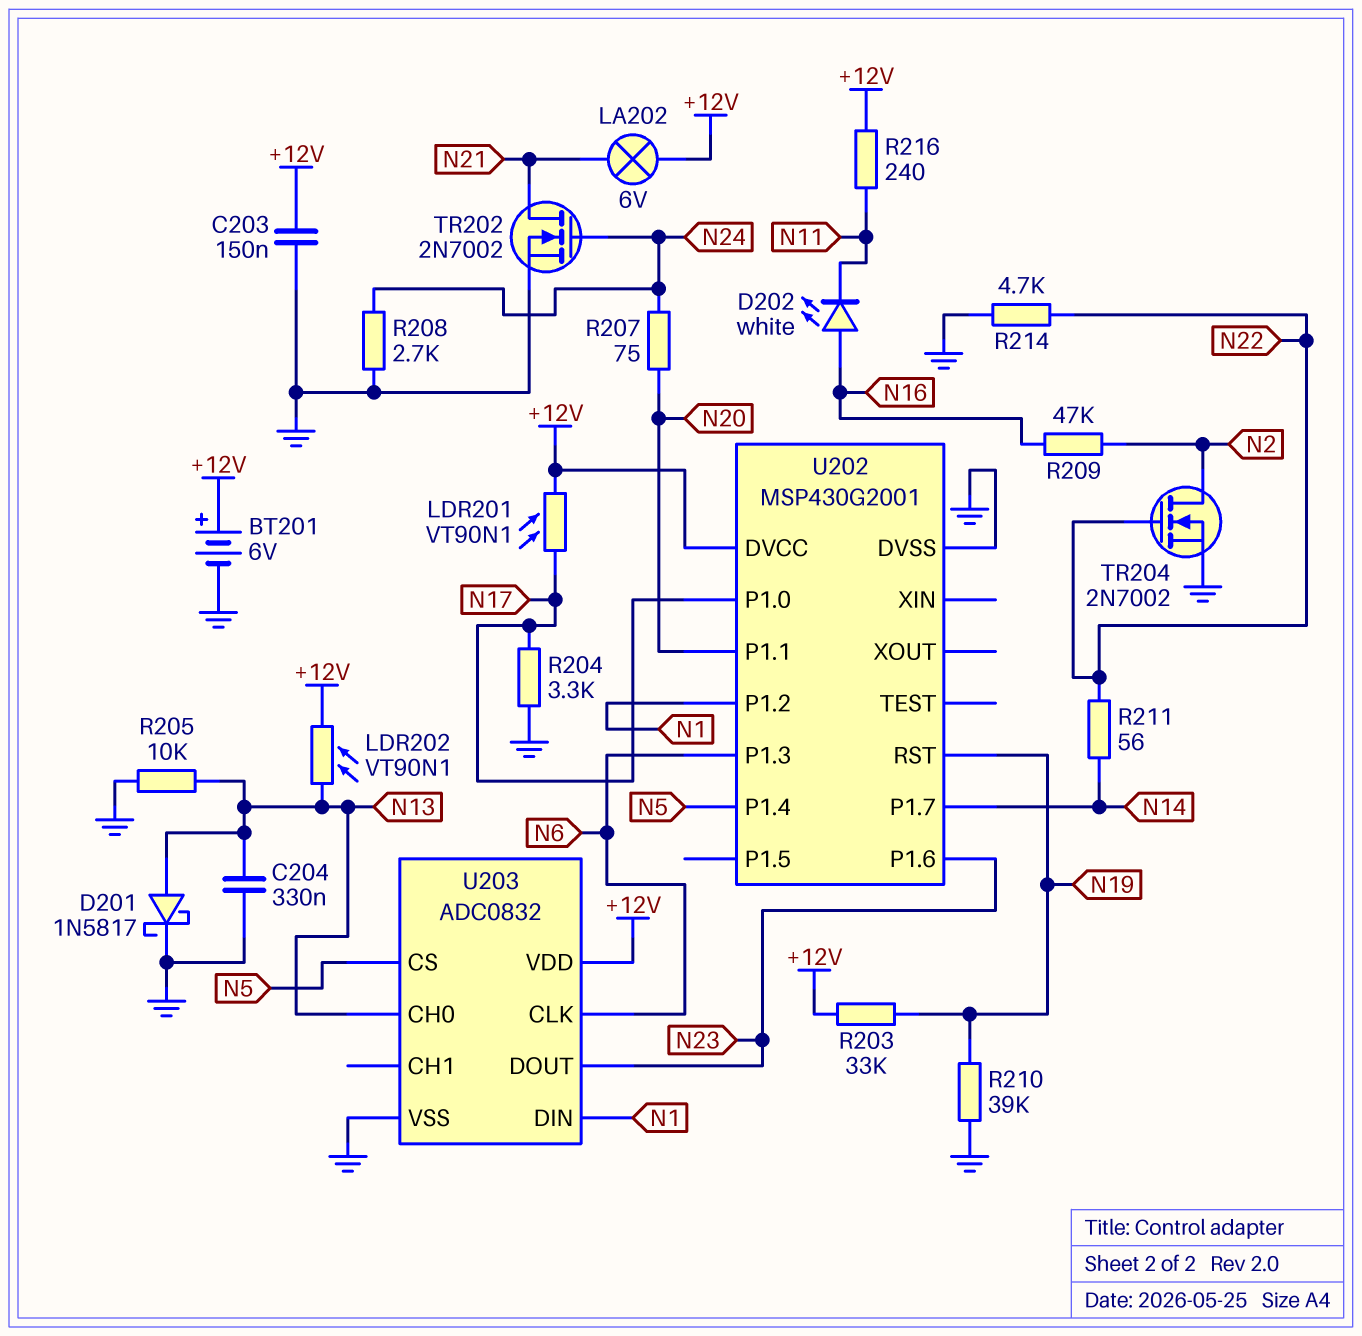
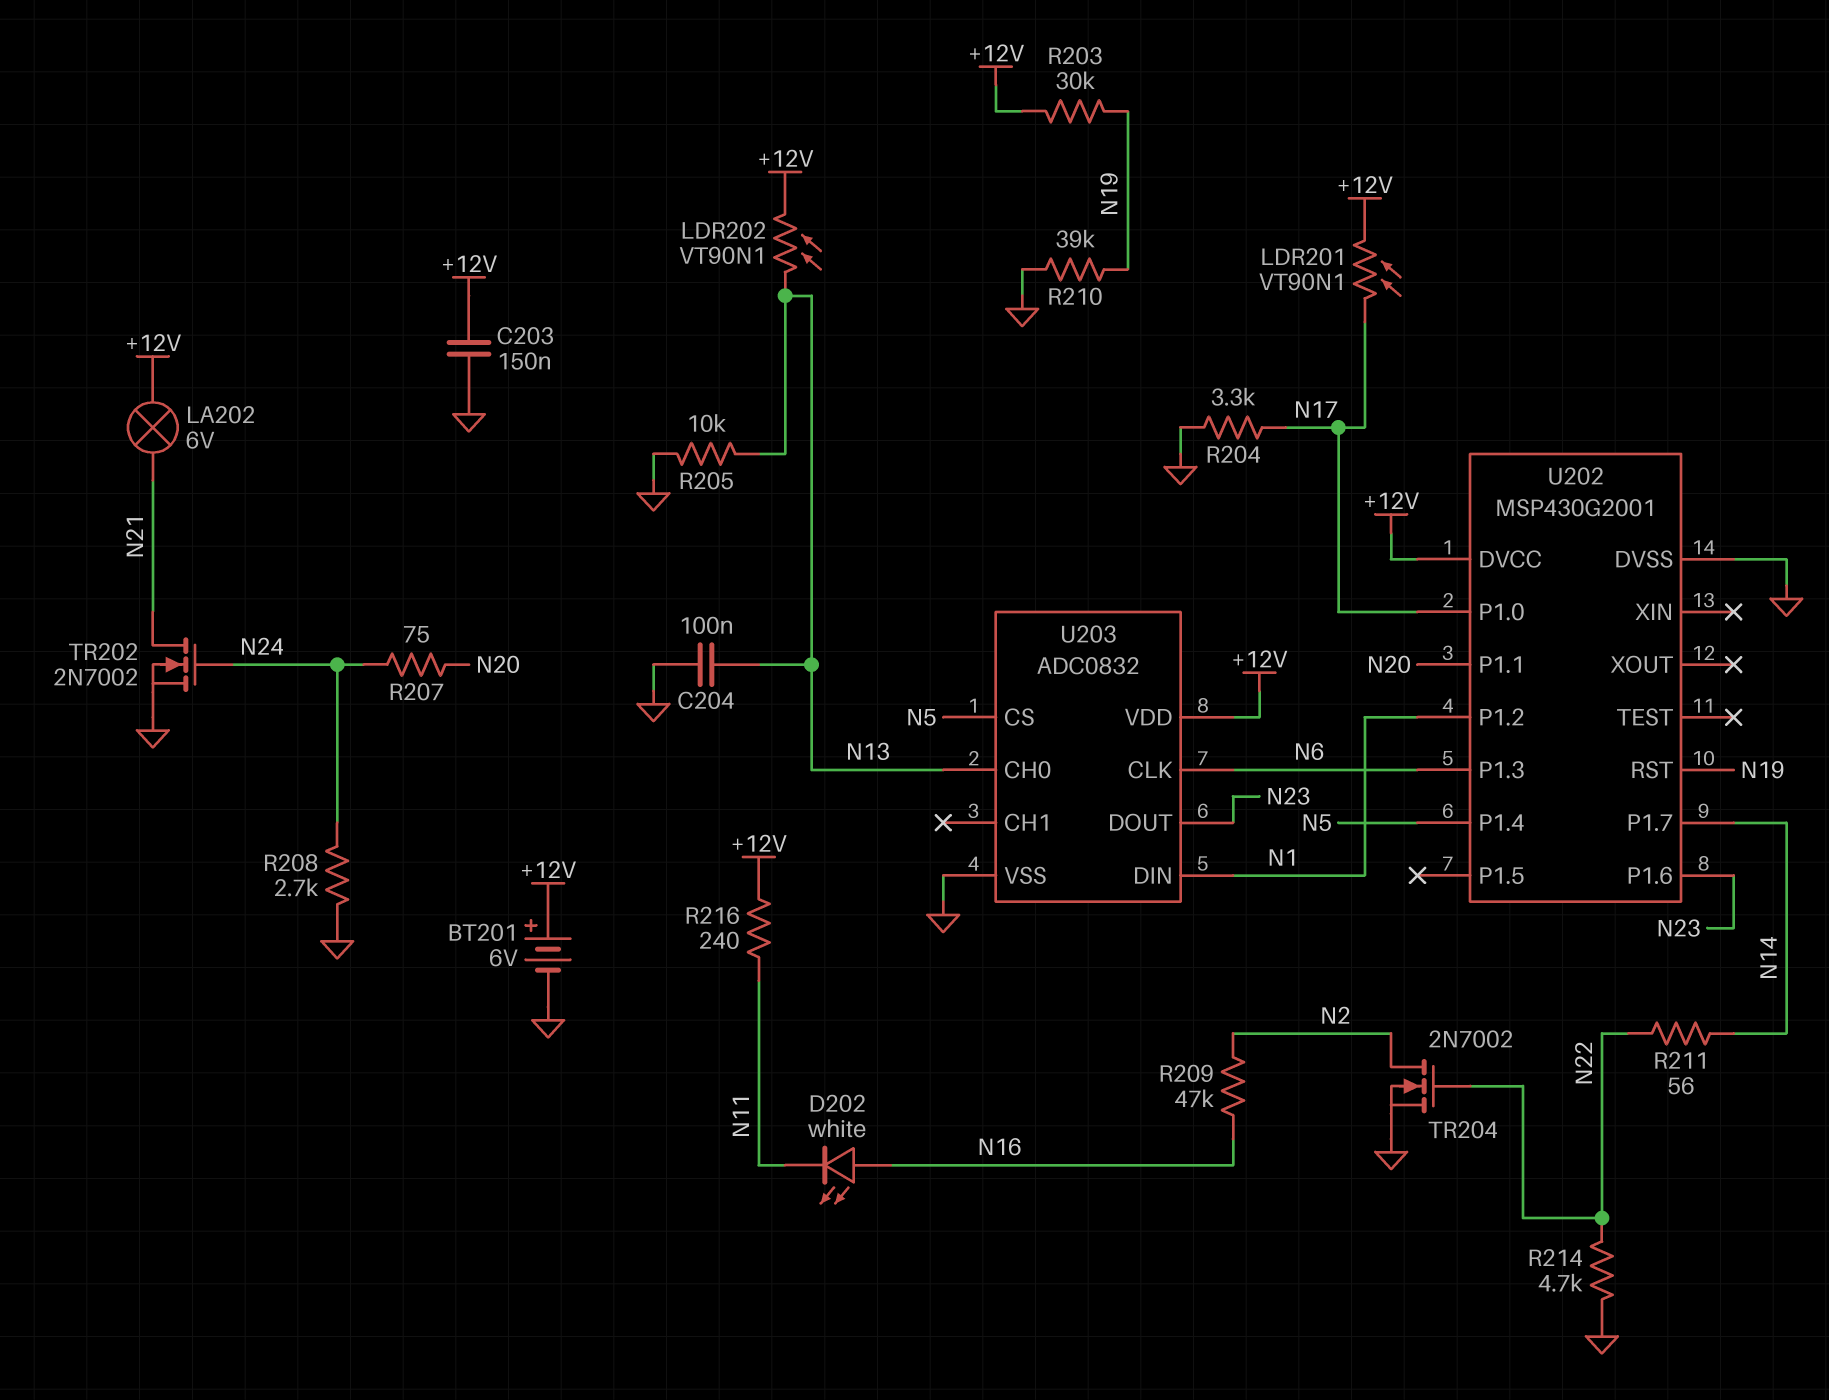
C204: 330nF (GND, N13) -> 100nF (GND, N13)
D201: schottky 1N5817 (A N13, K GND) -> none
R203: 33k (+12V, N19) -> 30k (+12V, N19)

